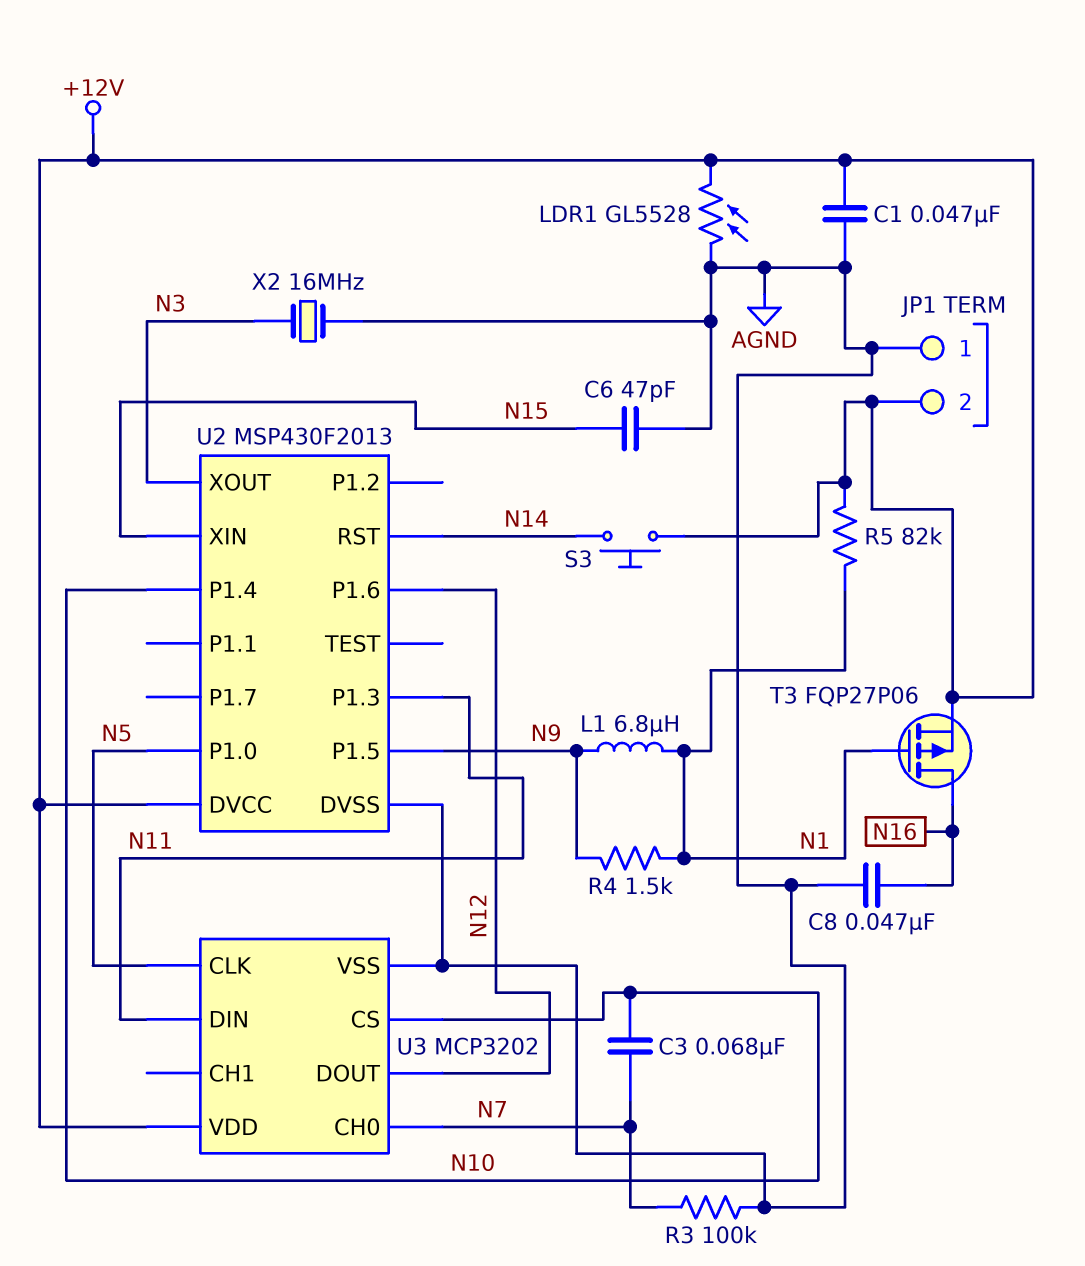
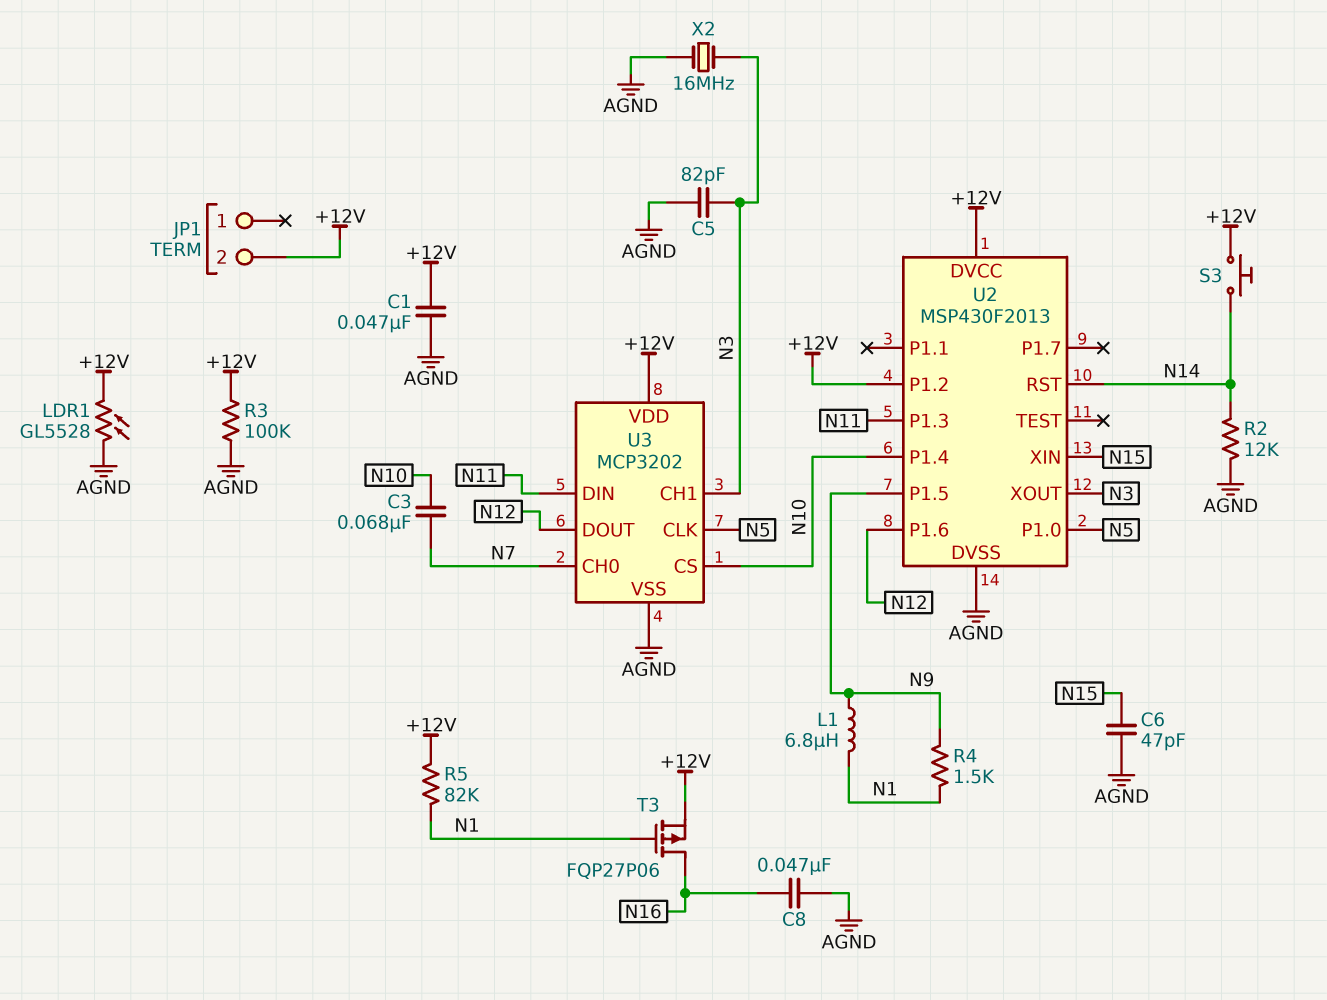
C5: none -> 82pF (AGND, N3)
JP1 pin 1: AGND -> none
R2: none -> 12k (AGND, N14)
R3: 100k (AGND, N7) -> 100k (+12V, AGND)
U2 pin P1.2: none -> +12V
U3 pin CH1: none -> N3

